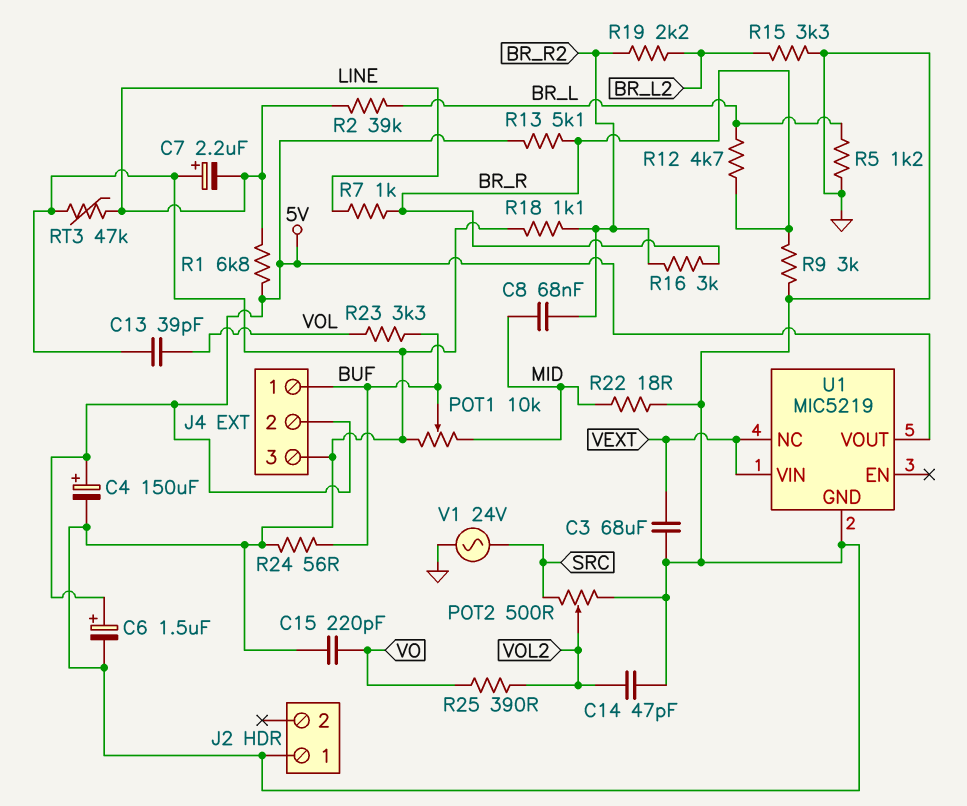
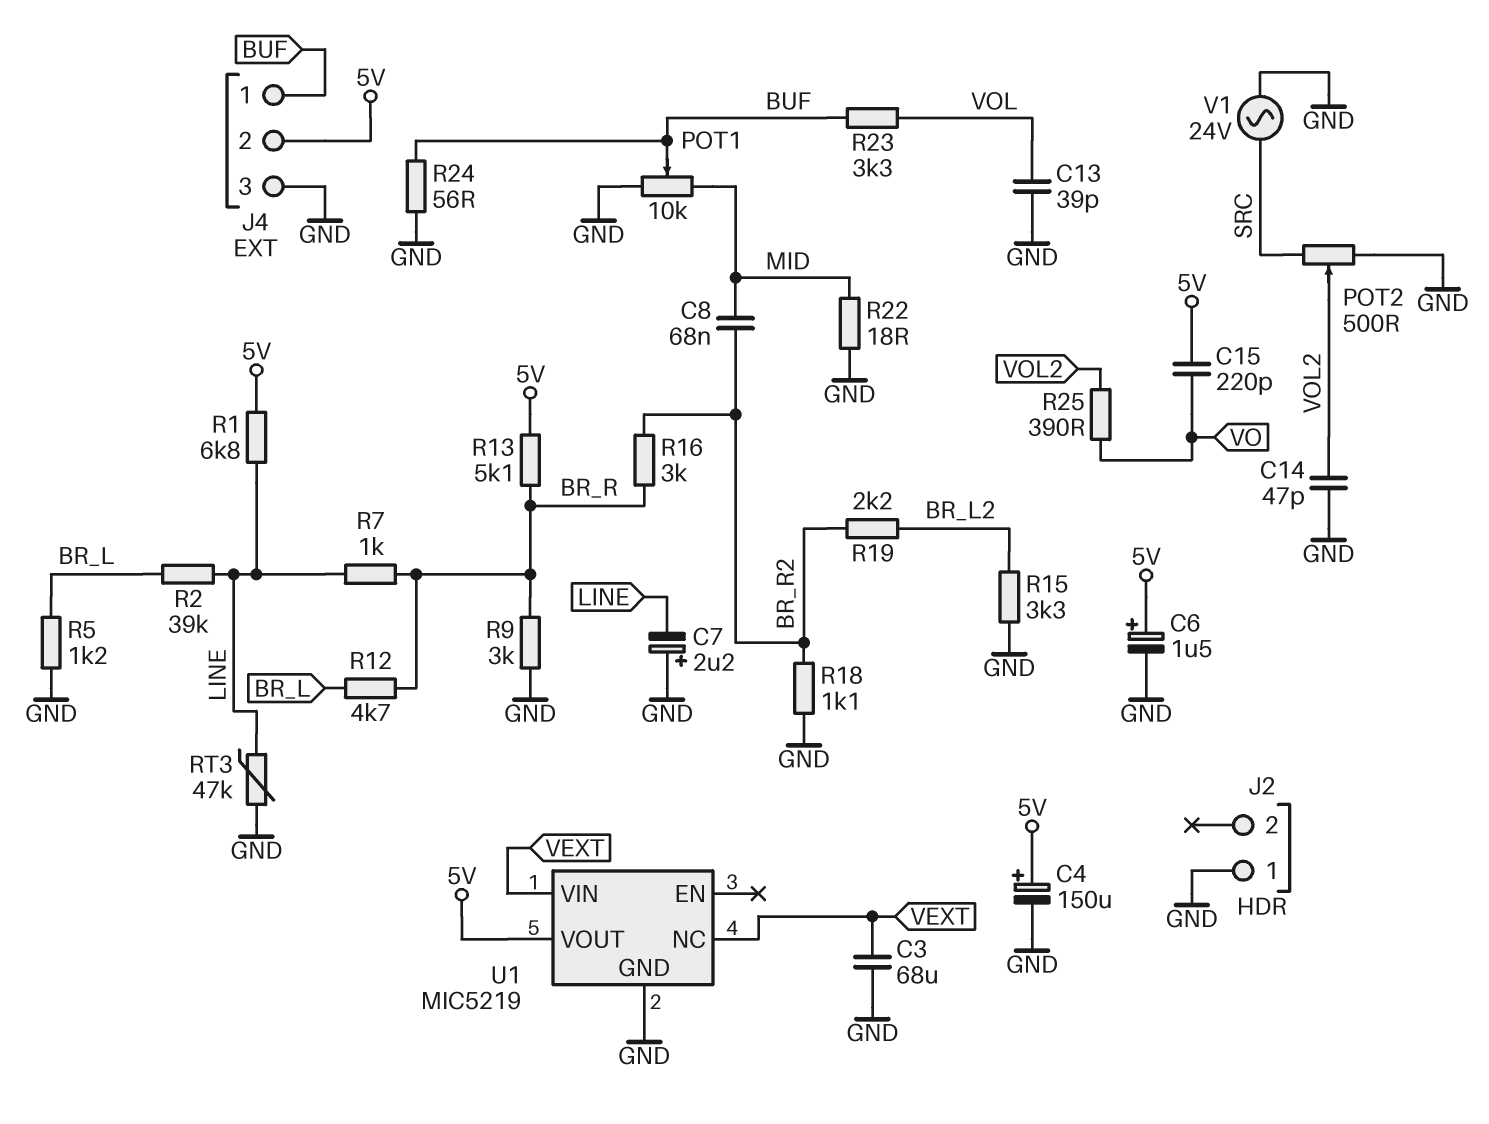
C15: 220pF (GND, VO) -> 220pF (5V, VO)

